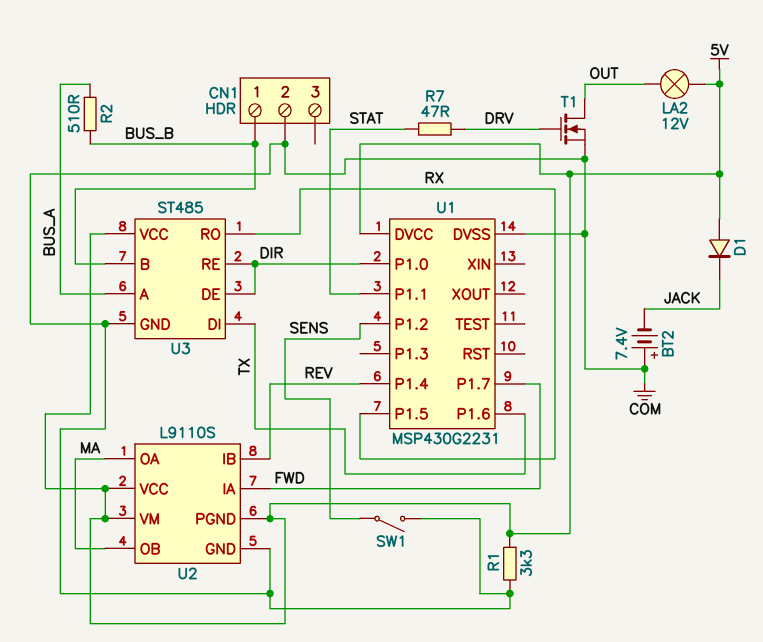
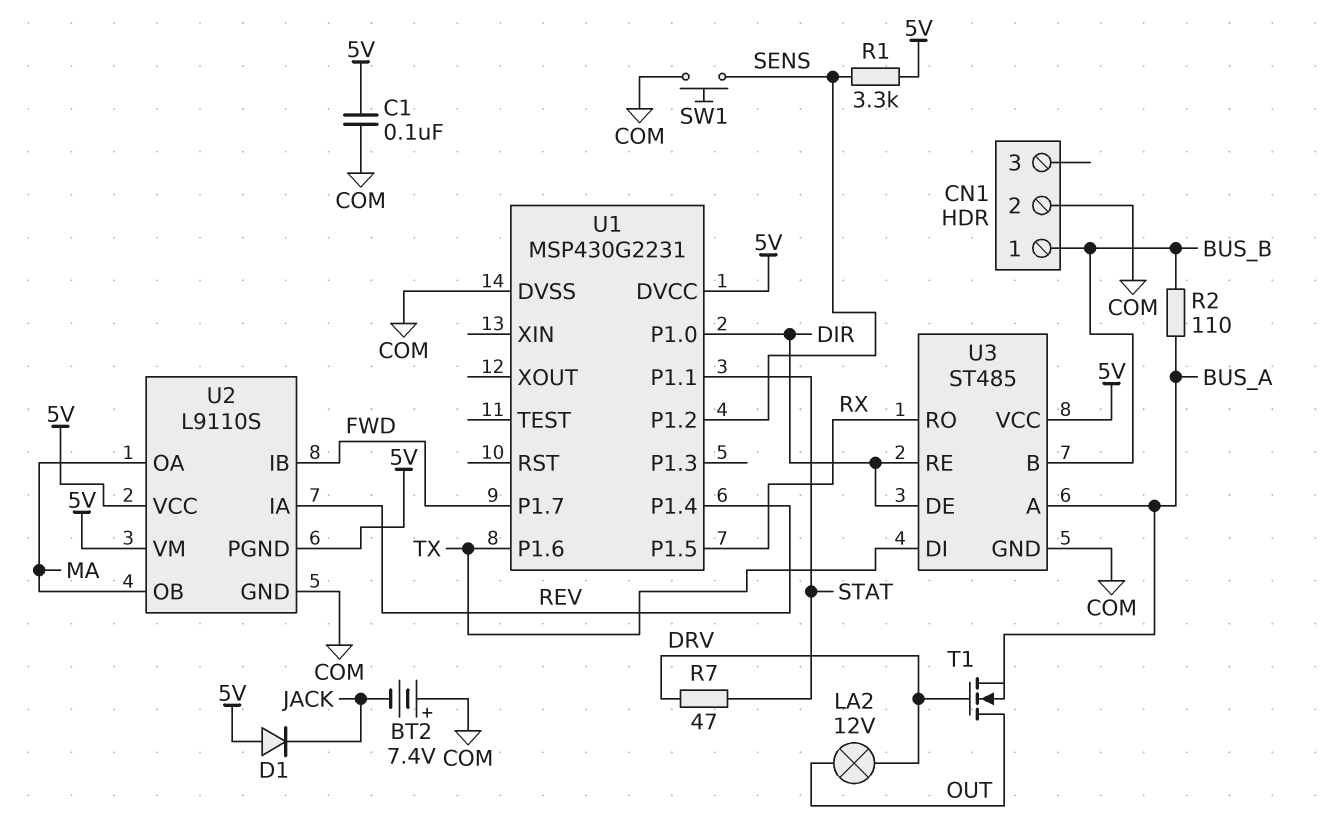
C1: none -> 100nF (5V, COM)
LA2: lamp 12V (5V, OUT) -> lamp 12V (DRV, OUT)
R1: 3.3k (5V, COM) -> 3.3k (5V, SENS)
R2: 510 (BUS_A, BUS_B) -> 110 (BUS_A, BUS_B)
SW1: switch (COM, SENS) -> button (COM, SENS)
T1: NMOS (G DRV, D OUT, S COM) -> NMOS (G DRV, D OUT, S BUS_A)
U2 pin IA: FWD -> REV
U2 pin IB: REV -> FWD

